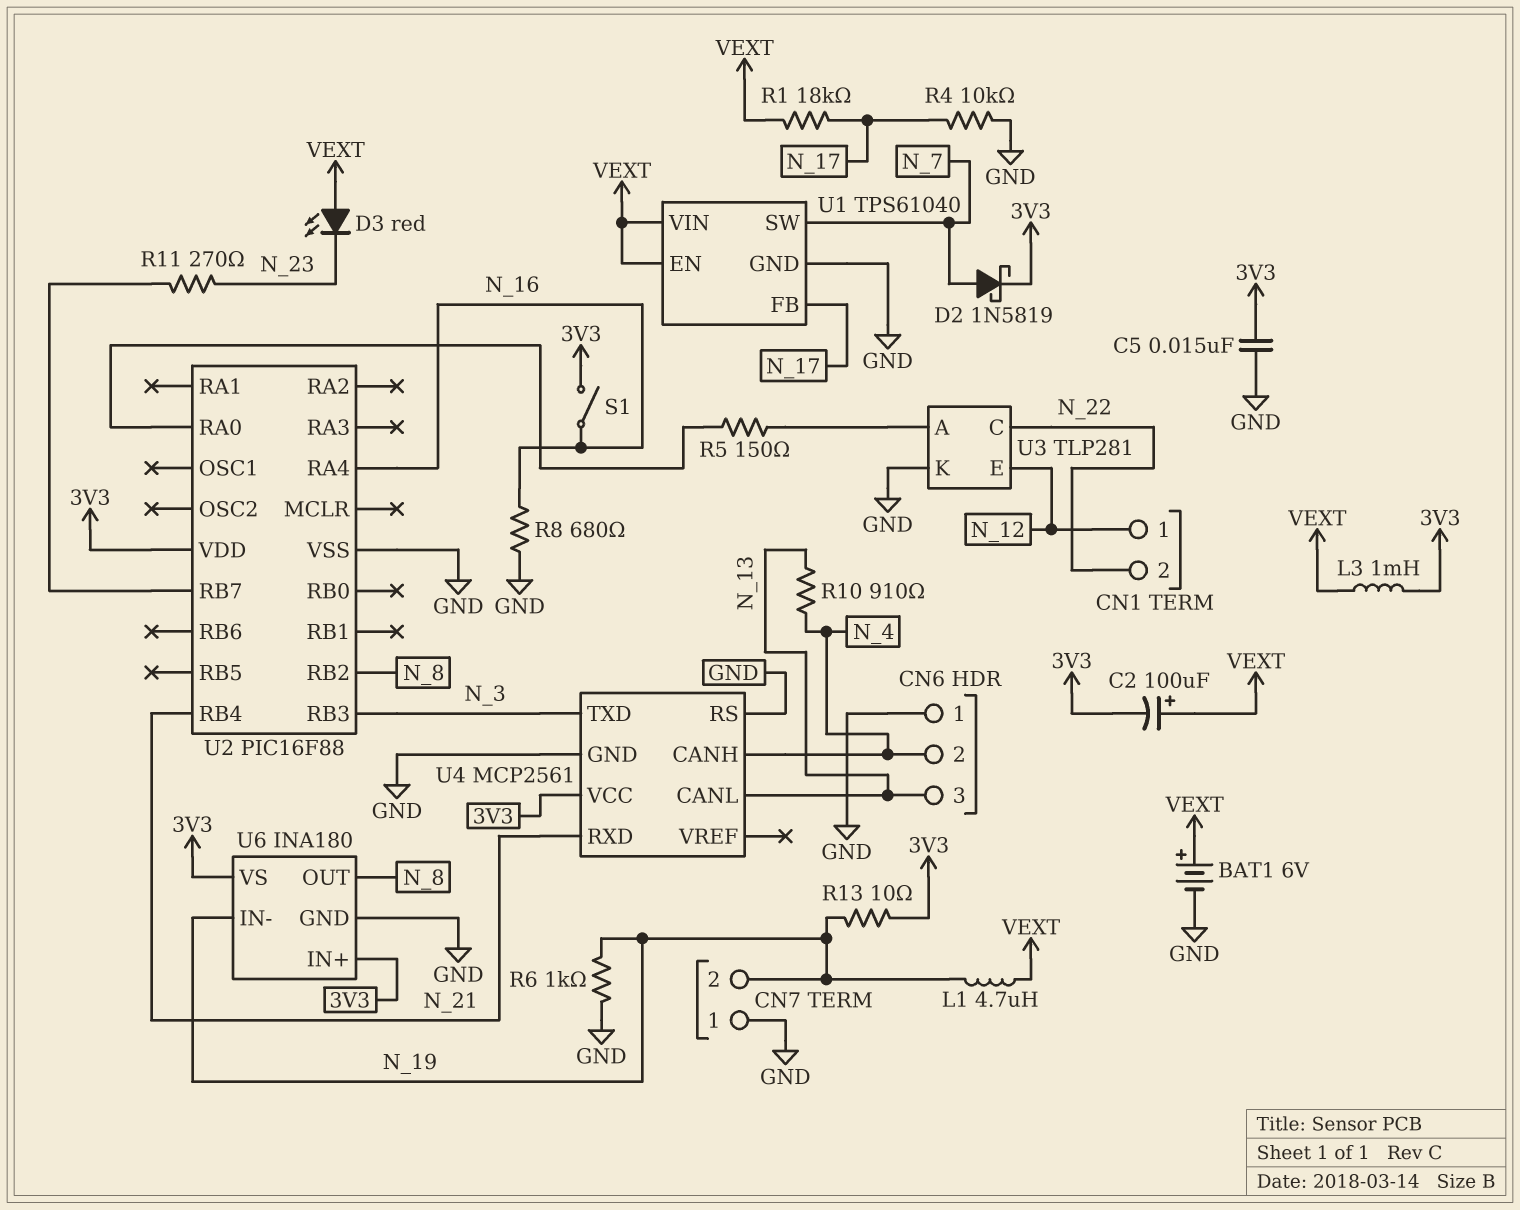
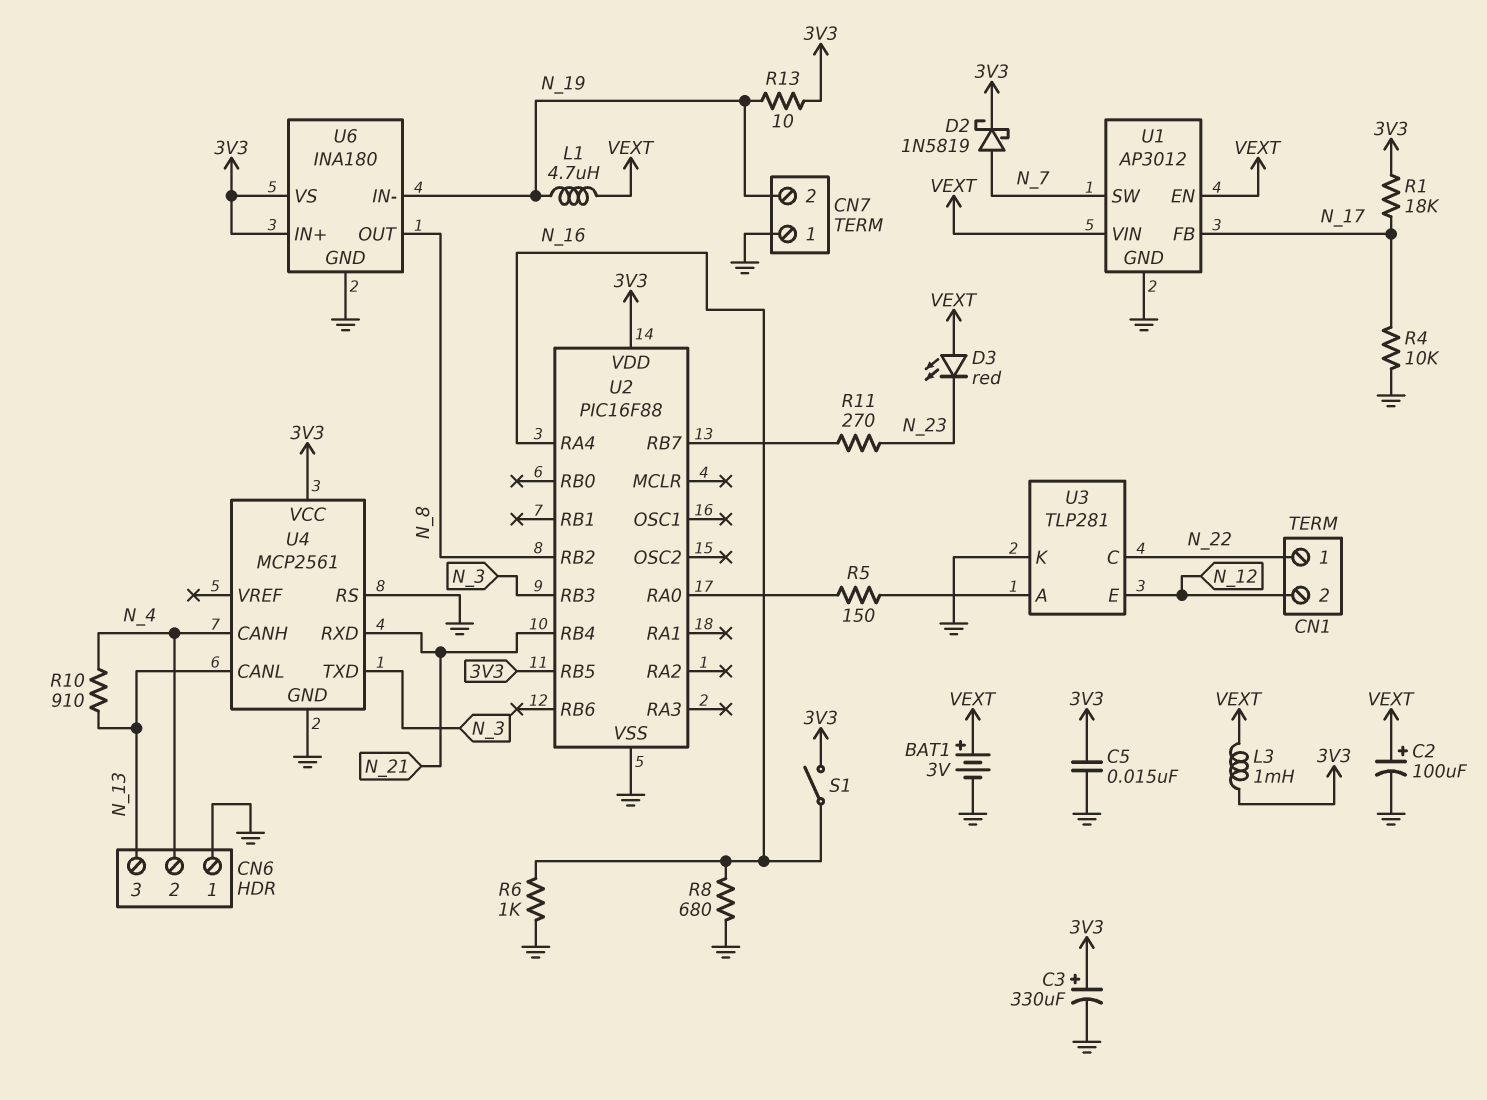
BAT1: 6V (plus VEXT, minus GND) -> 3V (plus VEXT, minus GND)
C2: 100uF (plus VEXT, minus 3V3) -> 100uF (plus VEXT, minus GND)
C3: none -> 330uF (plus 3V3, minus GND)
CN1 pin 1: N_12 -> N_22
CN1 pin 2: N_22 -> N_12
R1: 18k (N_17, VEXT) -> 18k (3V3, N_17)
R6: 1k (GND, N_19) -> 1k (GND, N_16)
U1: TPS61040 -> AP3012
U2 pin RB5: none -> 3V3

